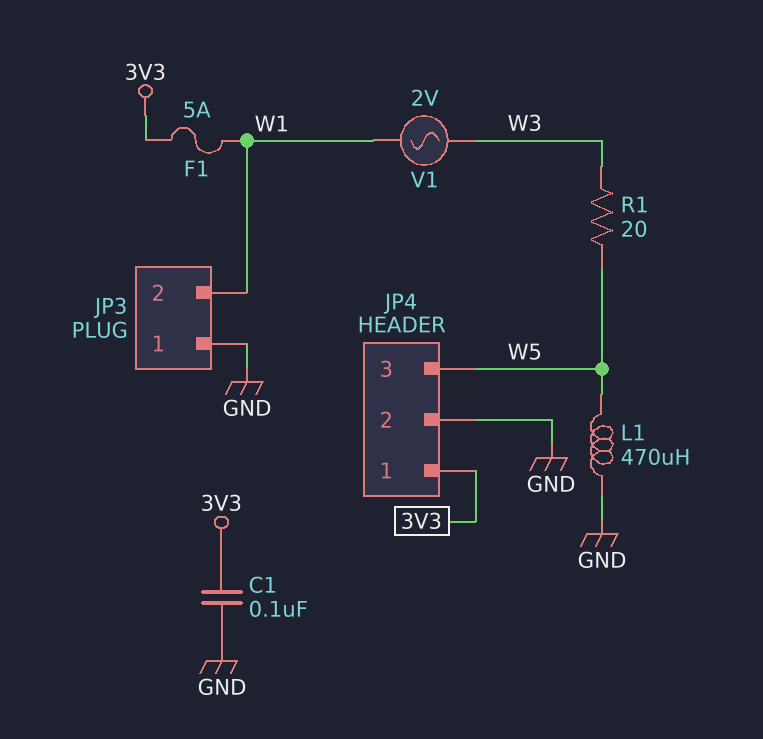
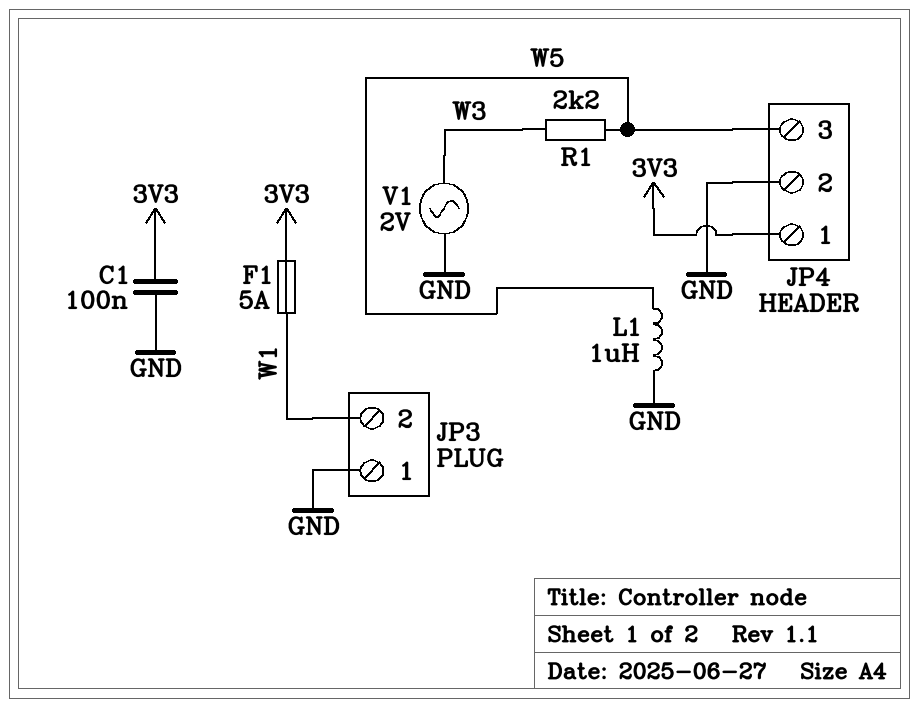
L1: 470uH (GND, W5) -> 1uH (GND, W5)
R1: 20 (W3, W5) -> 2.2k (W3, W5)
V1: AC 2V (W1, W3) -> AC 2V (GND, W3)

